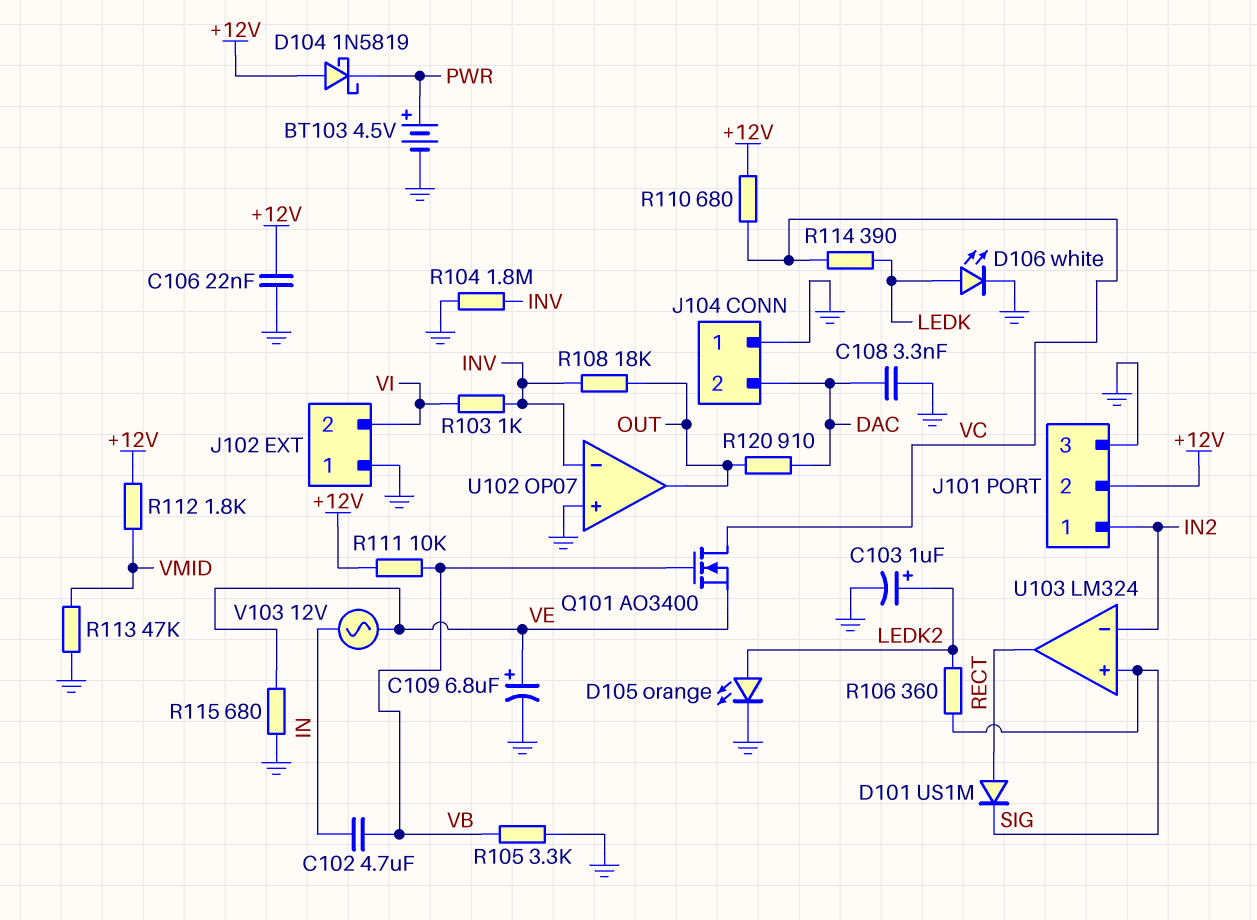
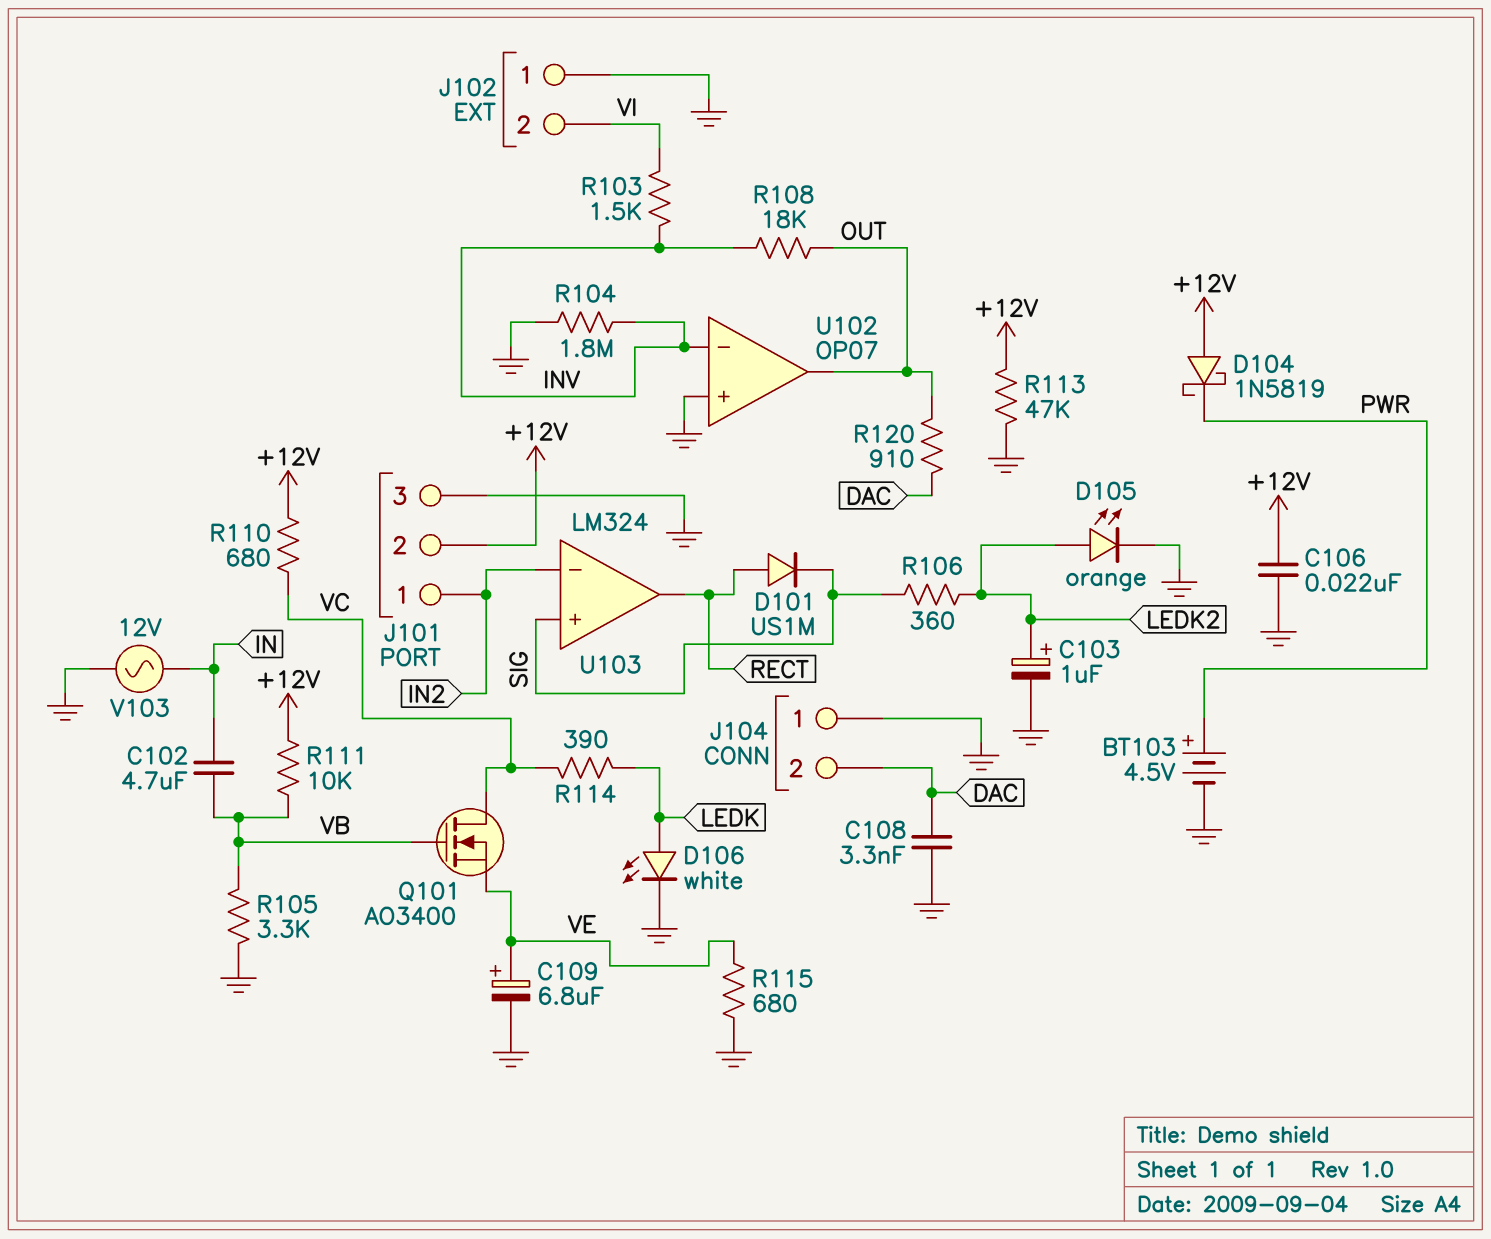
R103: 1k (INV, VI) -> 1.5k (INV, VI)
R112: 1.8k (+12V, VMID) -> none
R113: 47k (GND, VMID) -> 47k (+12V, GND)
V103: AC 12V (IN, VE) -> AC 12V (GND, IN)

